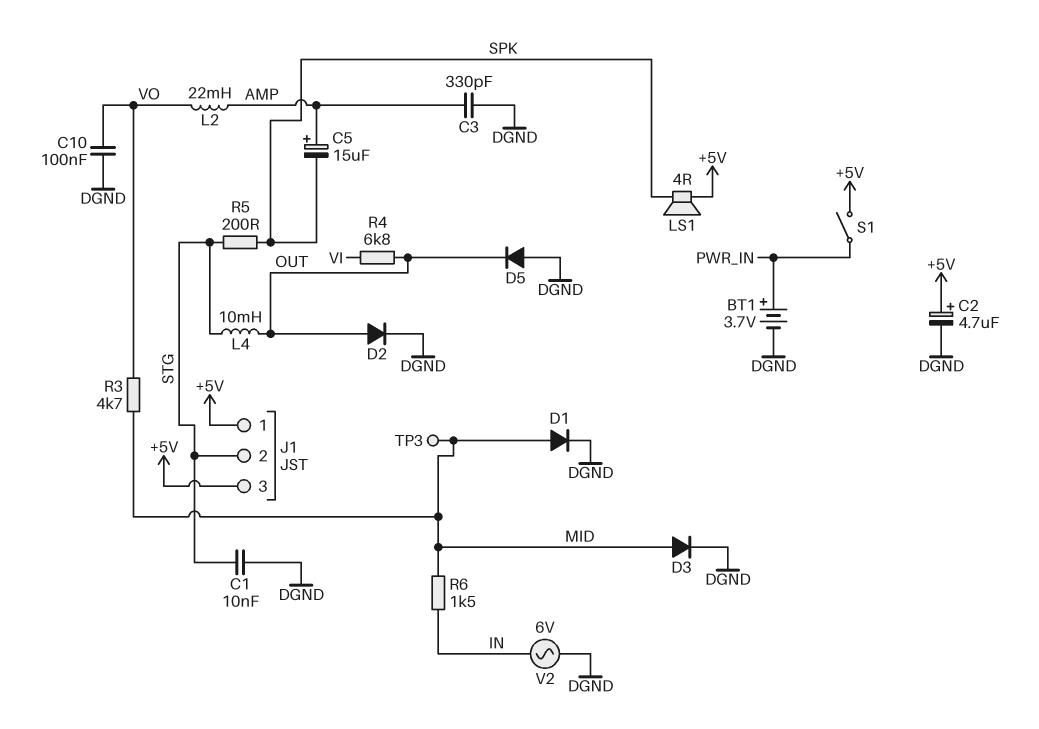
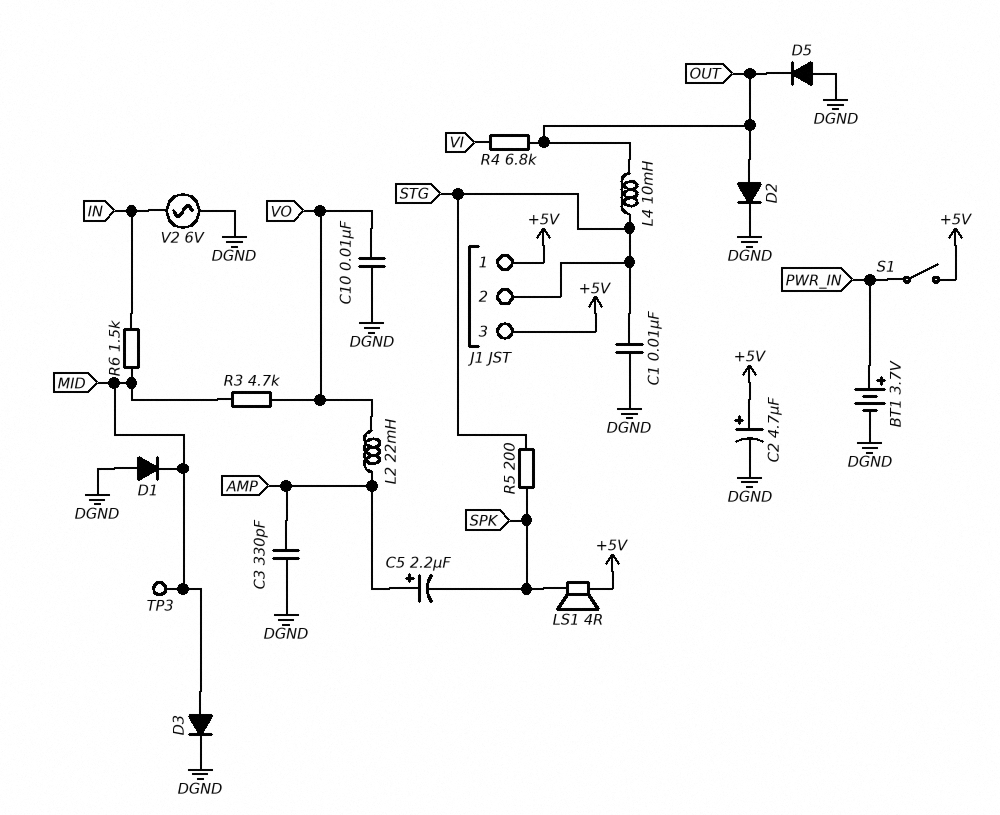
C5: 15uF (plus AMP, minus SPK) -> 2.2uF (plus AMP, minus SPK)
C10: 100nF (DGND, VO) -> 10nF (DGND, VO)
D1: diode (A MID, K DGND) -> diode (A DGND, K MID)

